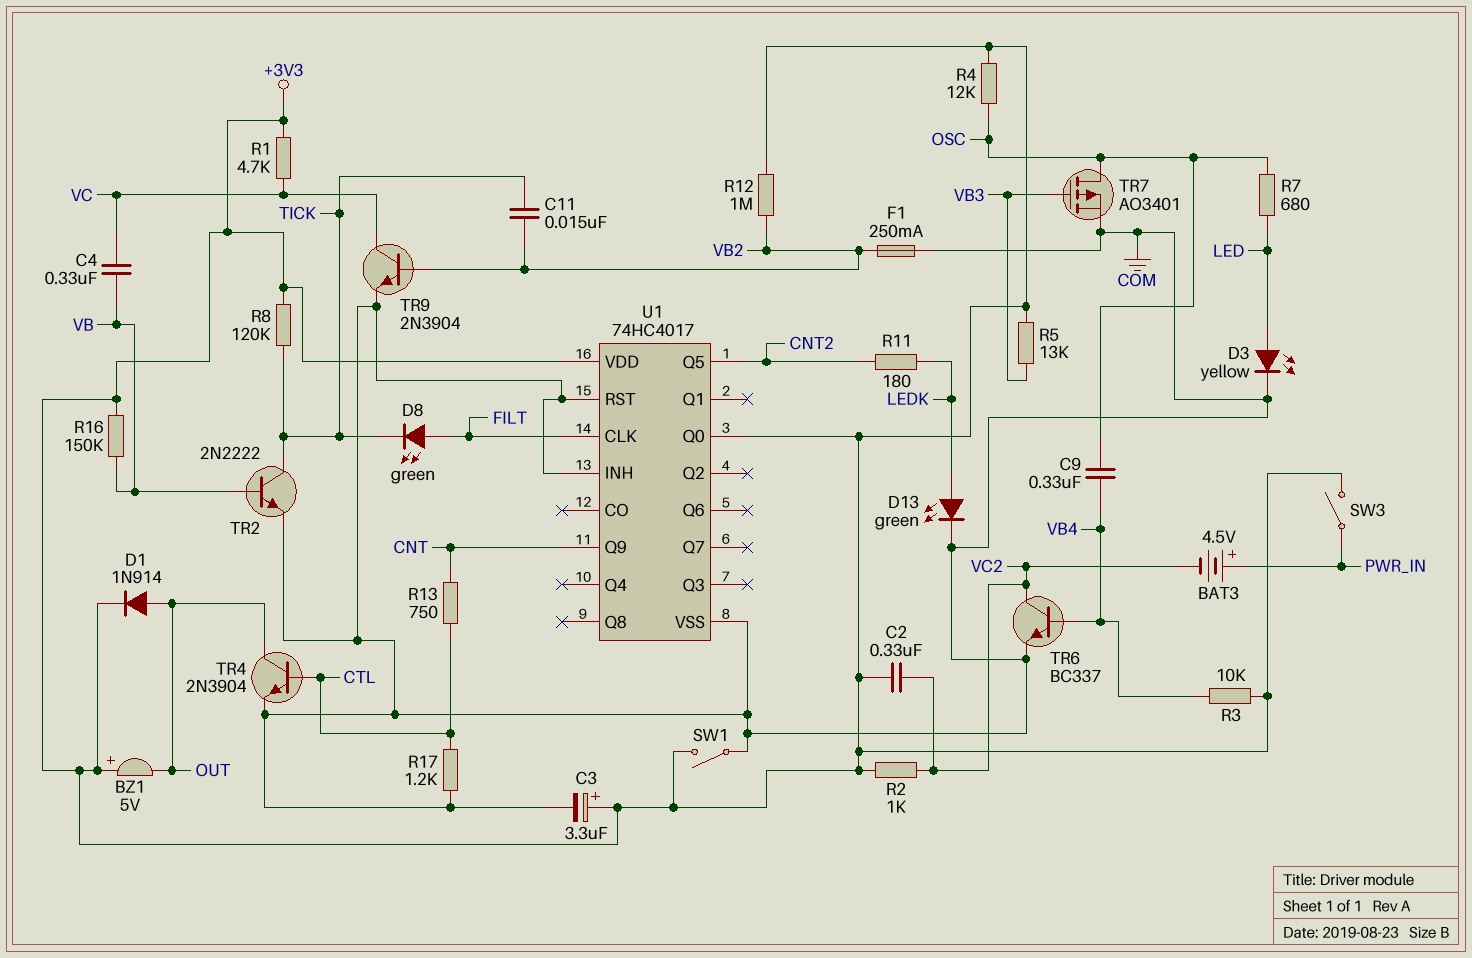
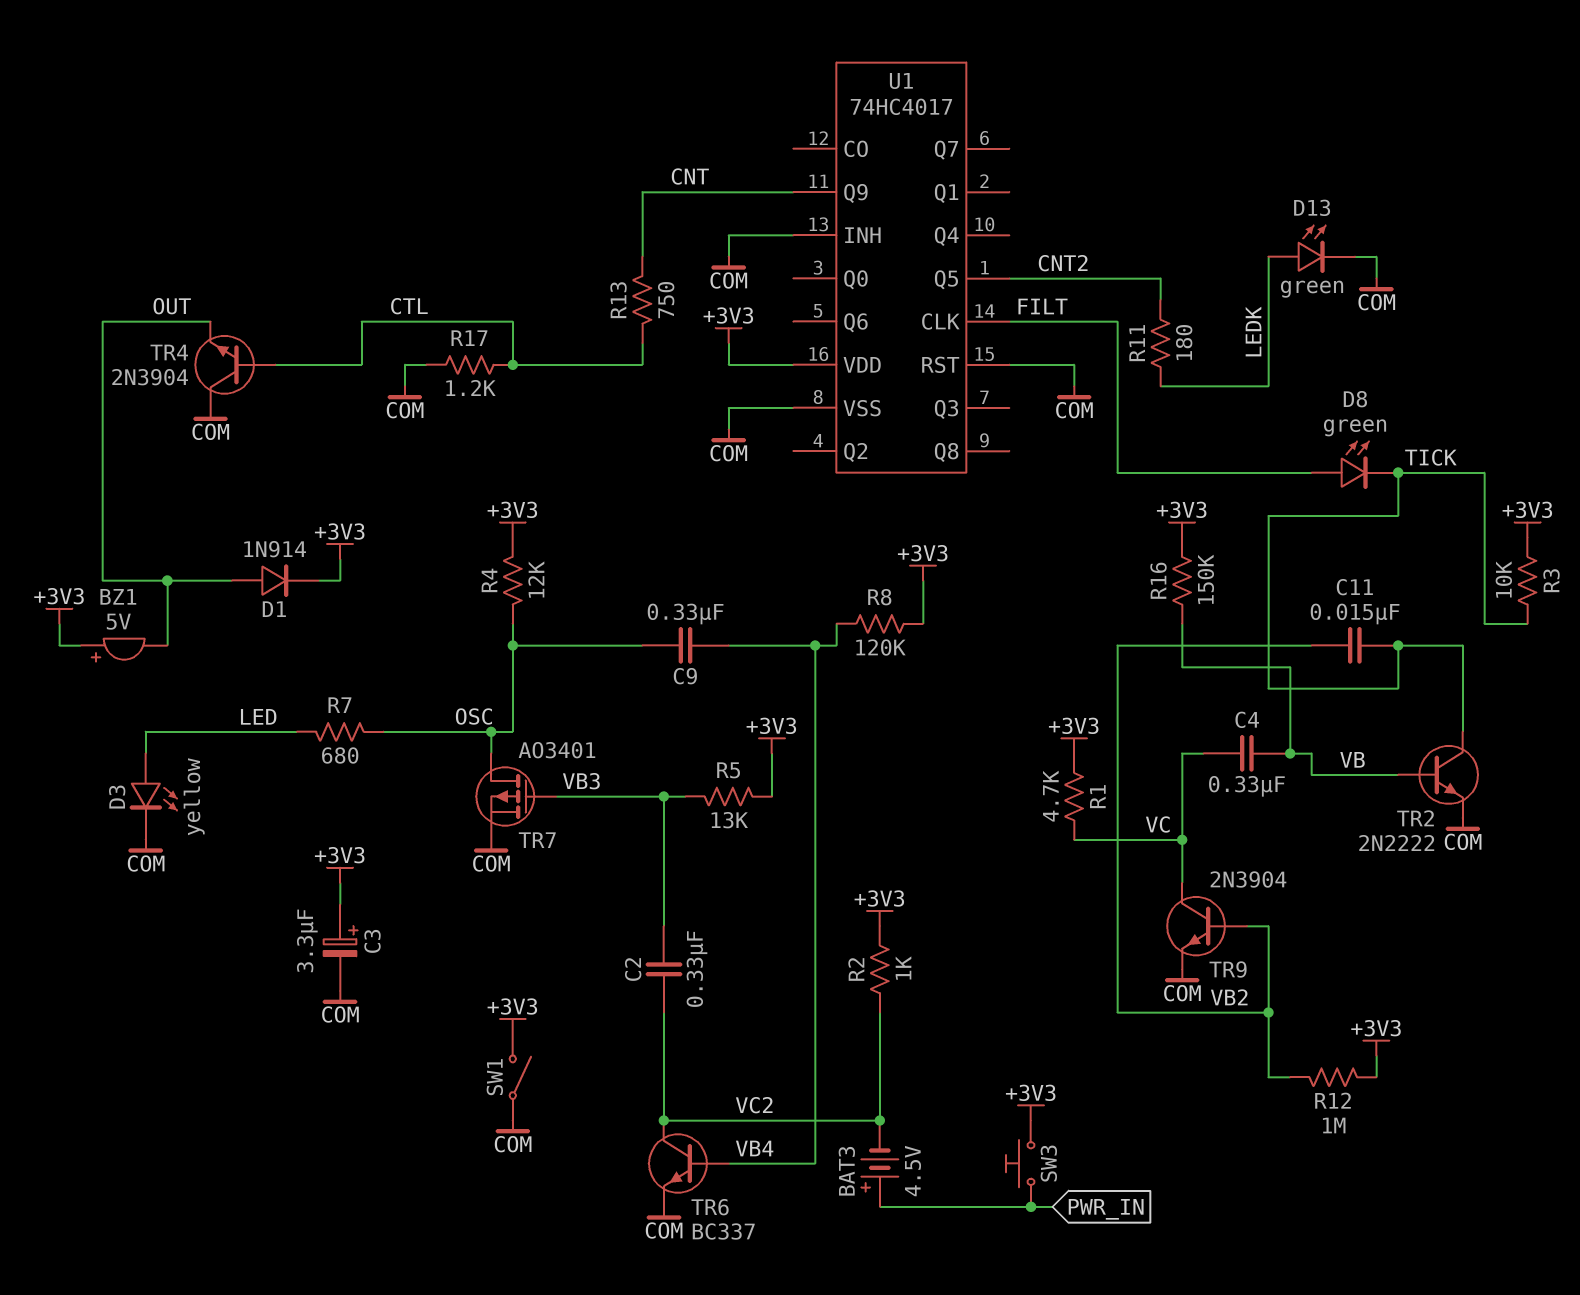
C2: 330nF (+3V3, VC2) -> 330nF (VB3, VC2)
F1: 250mA (COM, VB2) -> none
R3: 10k (+3V3, VB4) -> 10k (+3V3, TICK)
R8: 120k (+3V3, TICK) -> 120k (+3V3, VB4)
SW3: switch (+3V3, PWR_IN) -> button (+3V3, PWR_IN)
TR4: NPN 2N3904 (B CTL, C OUT, E COM) -> NPN 2N3904 (B CTL, C COM, E OUT)
U1 pin Q0: +3V3 -> none

